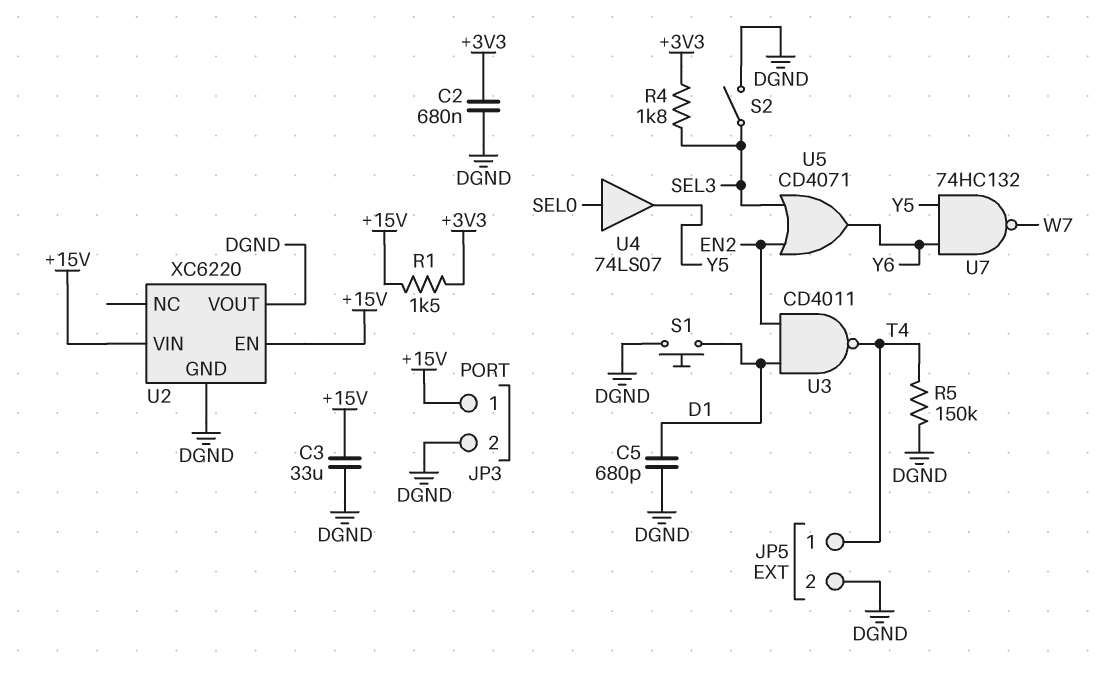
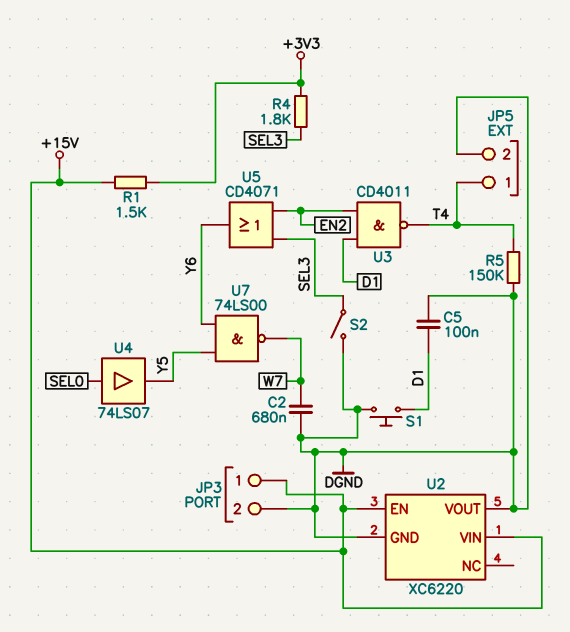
C2: 680nF (+3V3, DGND) -> 680nF (DGND, W7)
C3: 33uF (+15V, DGND) -> none
C5: 680pF (D1, DGND) -> 100nF (D1, DGND)
U7: NAND 74HC132 (in Y5, in Y6, out W7) -> NAND 74LS00 (in Y5, in Y6, out W7)

